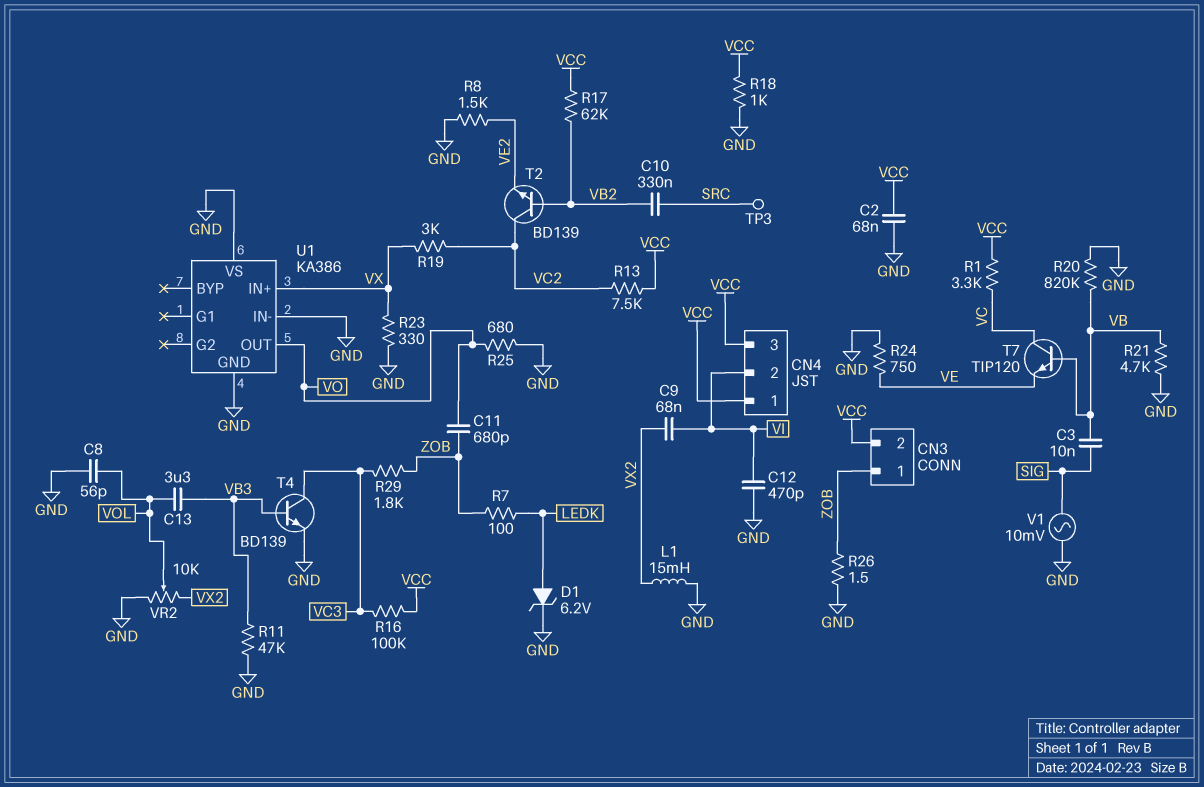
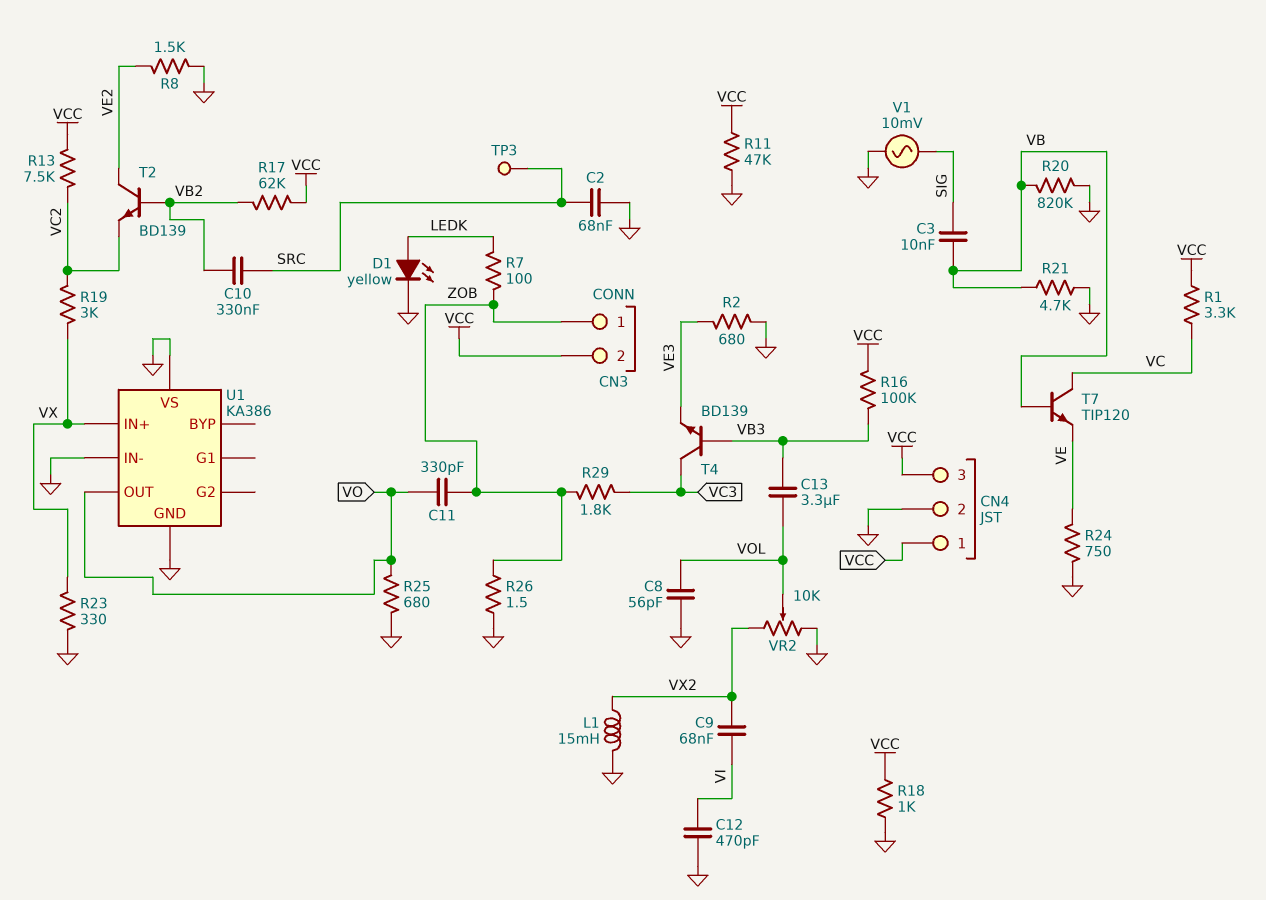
C2: 68nF (GND, VCC) -> 68nF (GND, SRC)
C11: 680pF (VO, ZOB) -> 330pF (VO, ZOB)
CN4 pin 2: VI -> GND
D1: zener 6.2V (A LEDK, K GND) -> LED yellow (A LEDK, K GND)
R2: none -> 680 (GND, VE3)
R11: 47k (GND, VB3) -> 47k (GND, VCC)
R16: 100k (VC3, VCC) -> 100k (VB3, VCC)
T2: NPN BD139 (B VB2, C VC2, E VE2) -> NPN BD139 (B VB2, C VE2, E VC2)
T4: NPN BD139 (B VB3, C VC3, E GND) -> NPN BD139 (B VB3, C VC3, E VE3)

